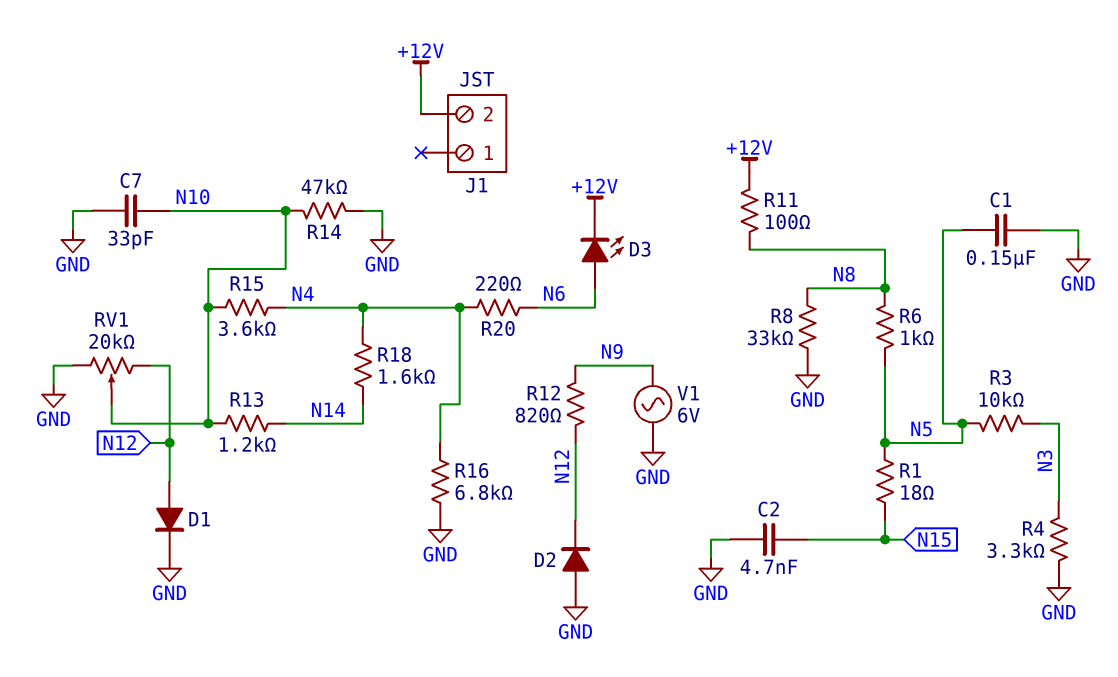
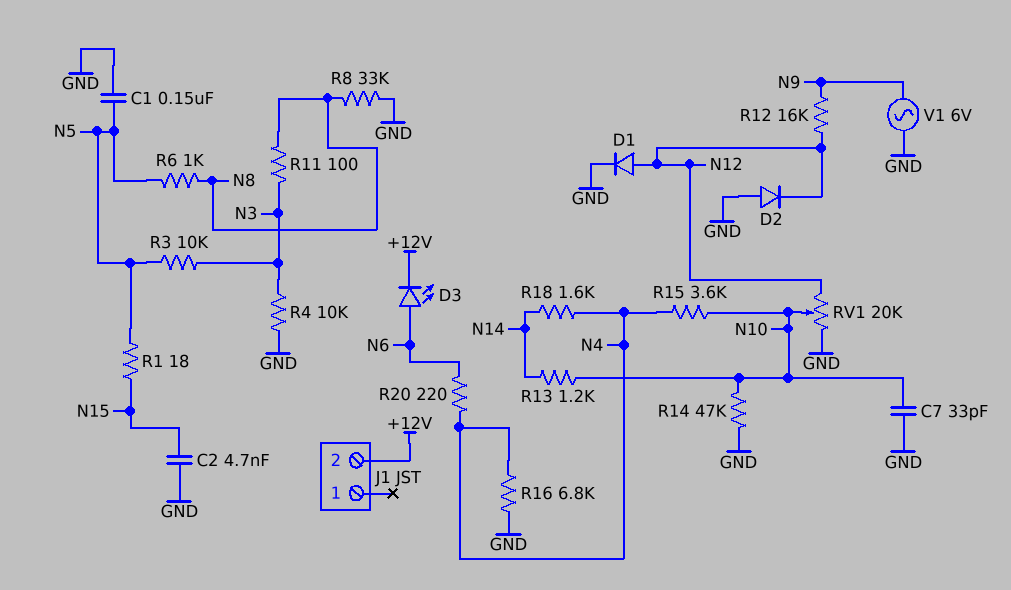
R4: 3.3k (GND, N3) -> 10k (GND, N3)
R11: 100 (+12V, N8) -> 100 (N3, N8)
R12: 820 (N9, N12) -> 16k (N9, N12)

